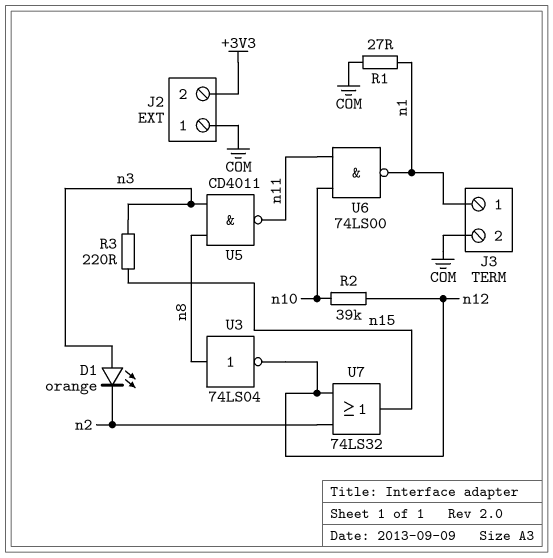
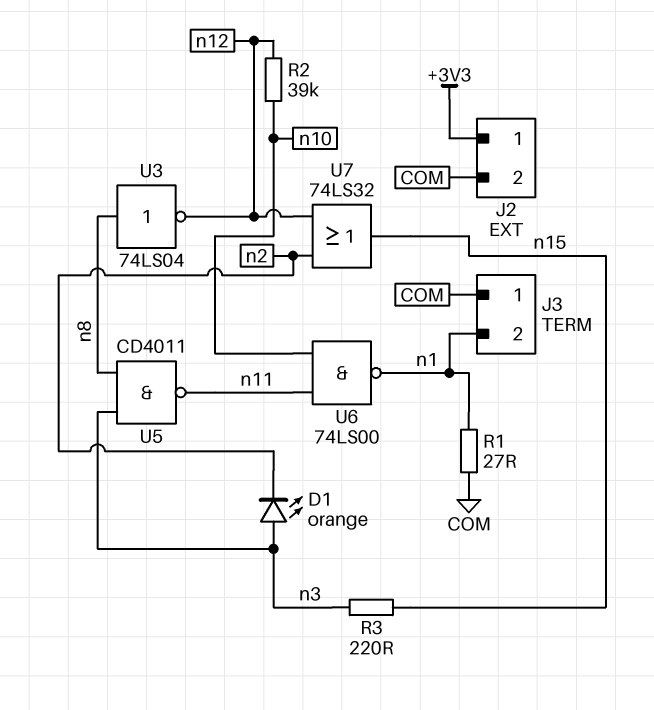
J2 pin 1: COM -> +3V3
J2 pin 2: +3V3 -> COM
J3 pin 1: n1 -> COM
J3 pin 2: COM -> n1

